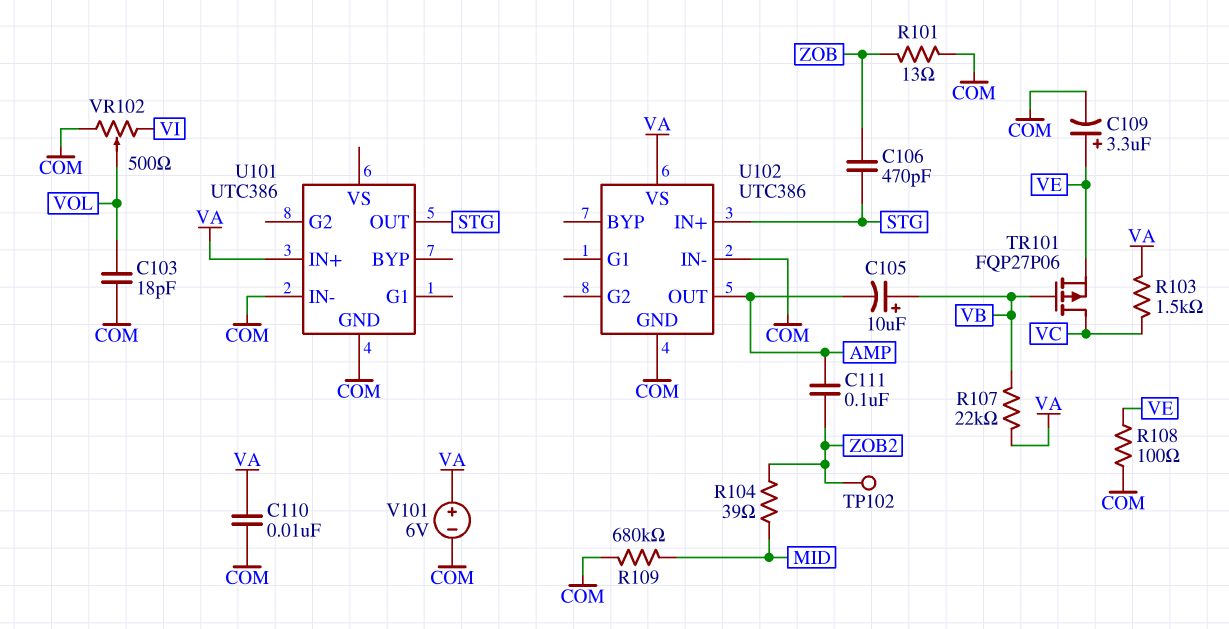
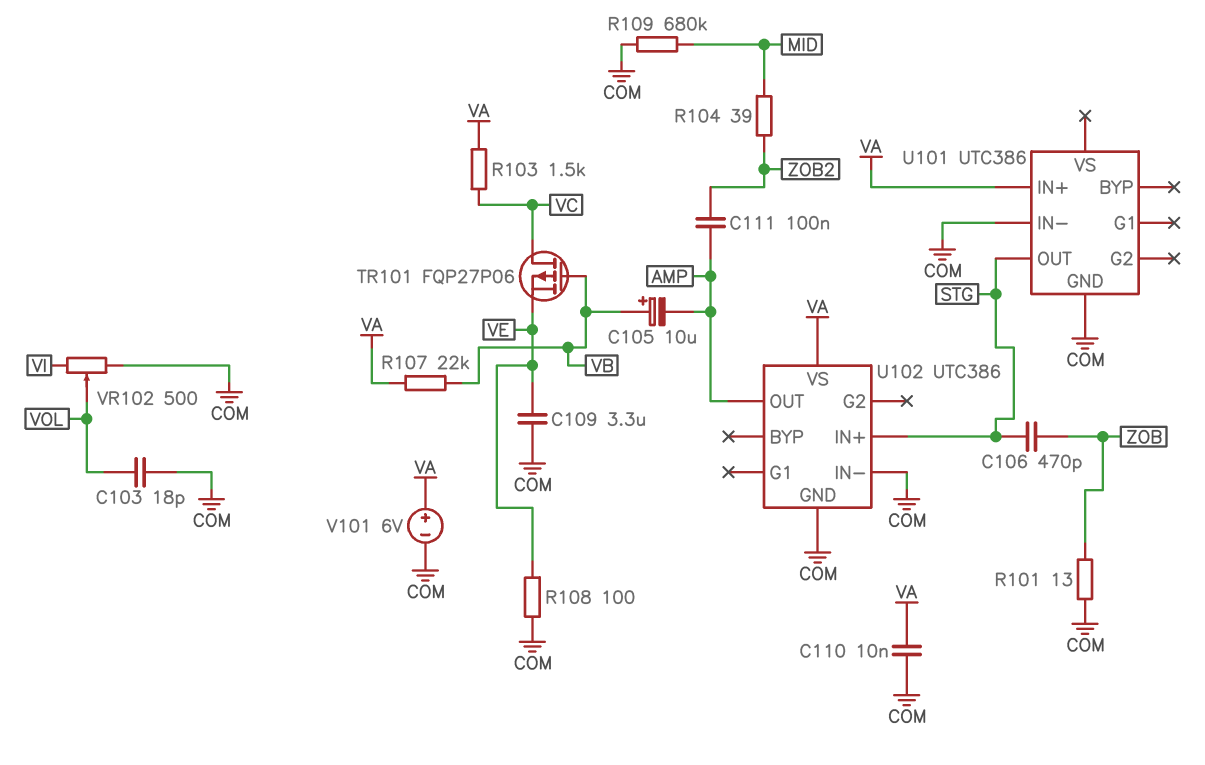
C109: 3.3uF (plus VE, minus COM) -> 3.3uF (COM, VE)
TP102: test point (ZOB2) -> none

